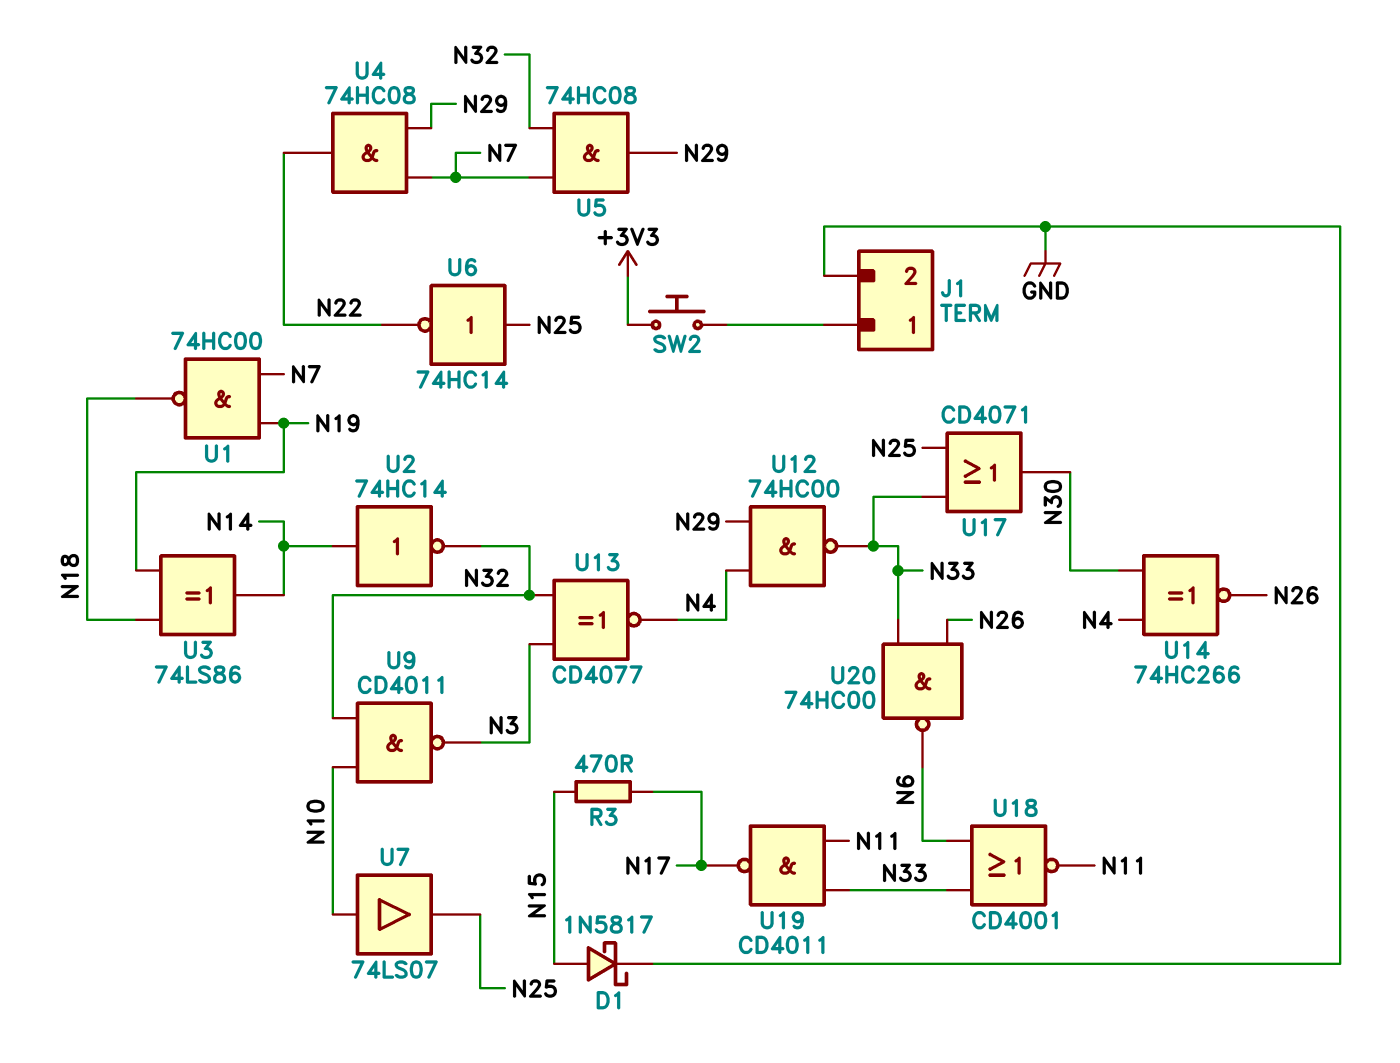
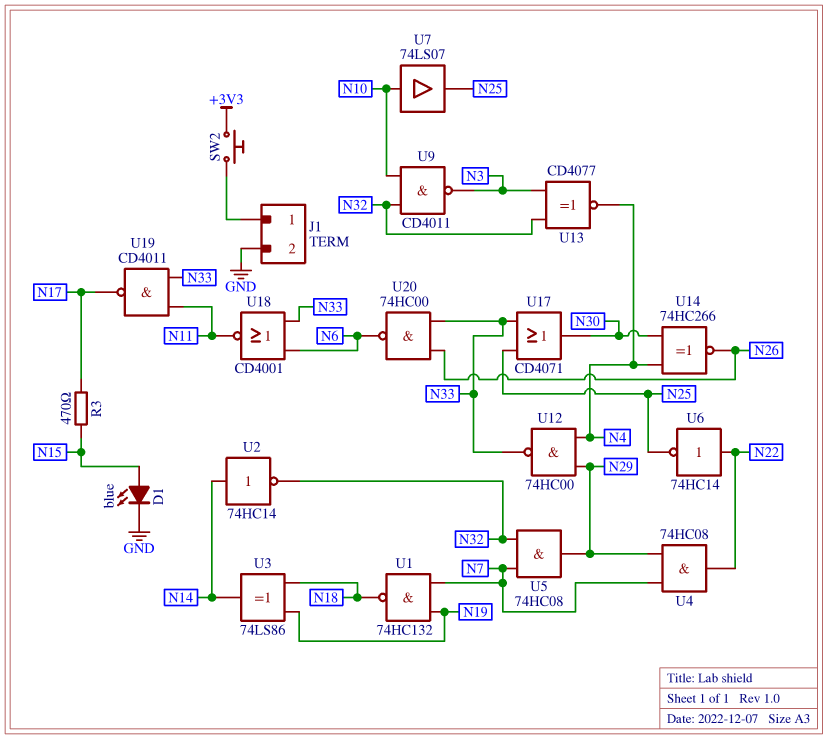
D1: schottky 1N5817 (A N15, K GND) -> LED blue (A N15, K GND)
U1: NAND 74HC00 (in N7, in N19, out N18) -> NAND 74HC132 (in N7, in N19, out N18)
U6: NOT 74HC14 (in N25, out N22) -> NOT 74HC14 (in N22, out N25)

